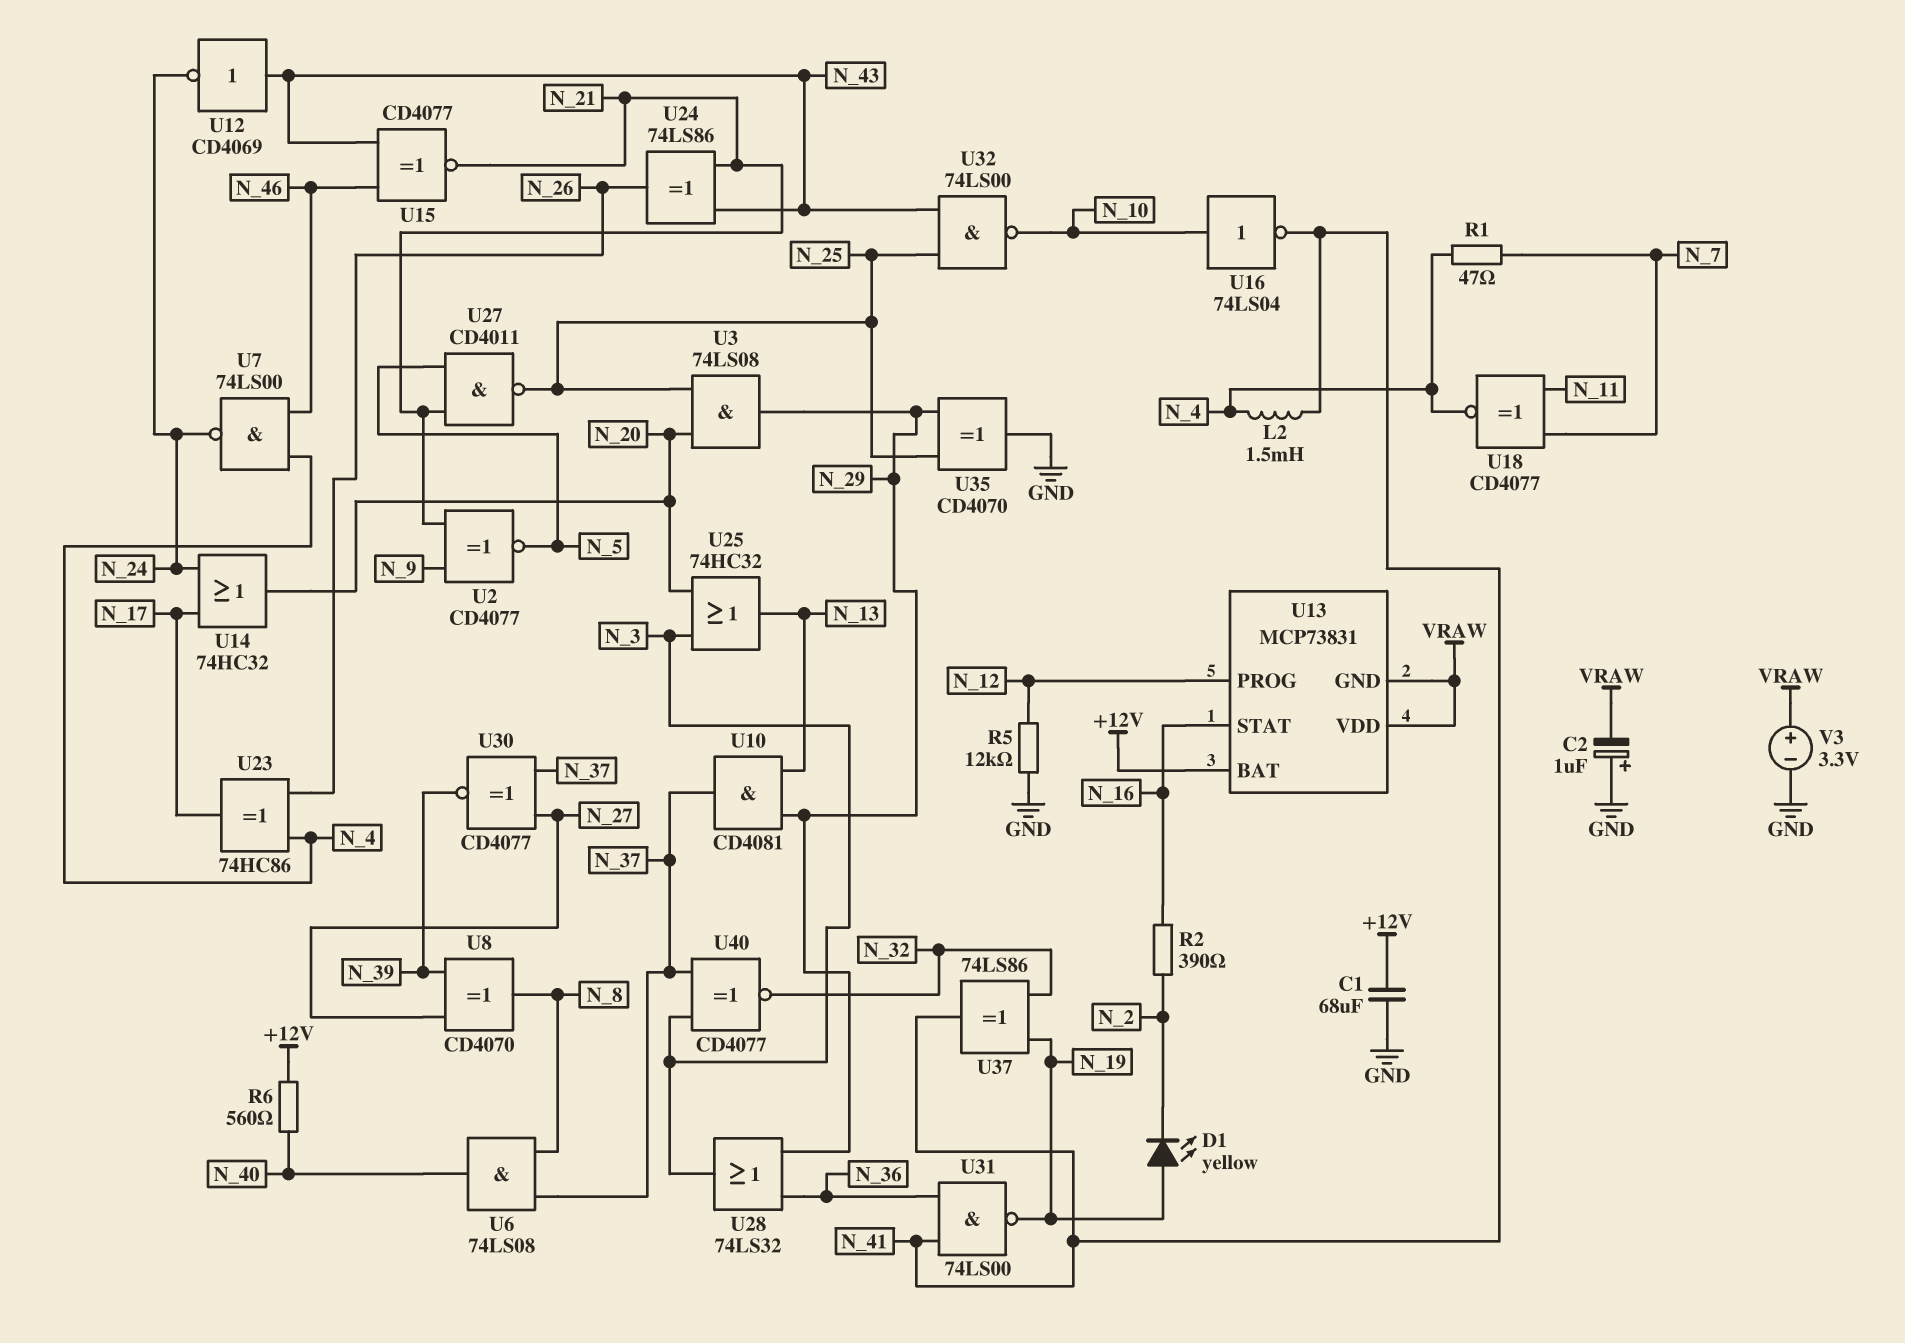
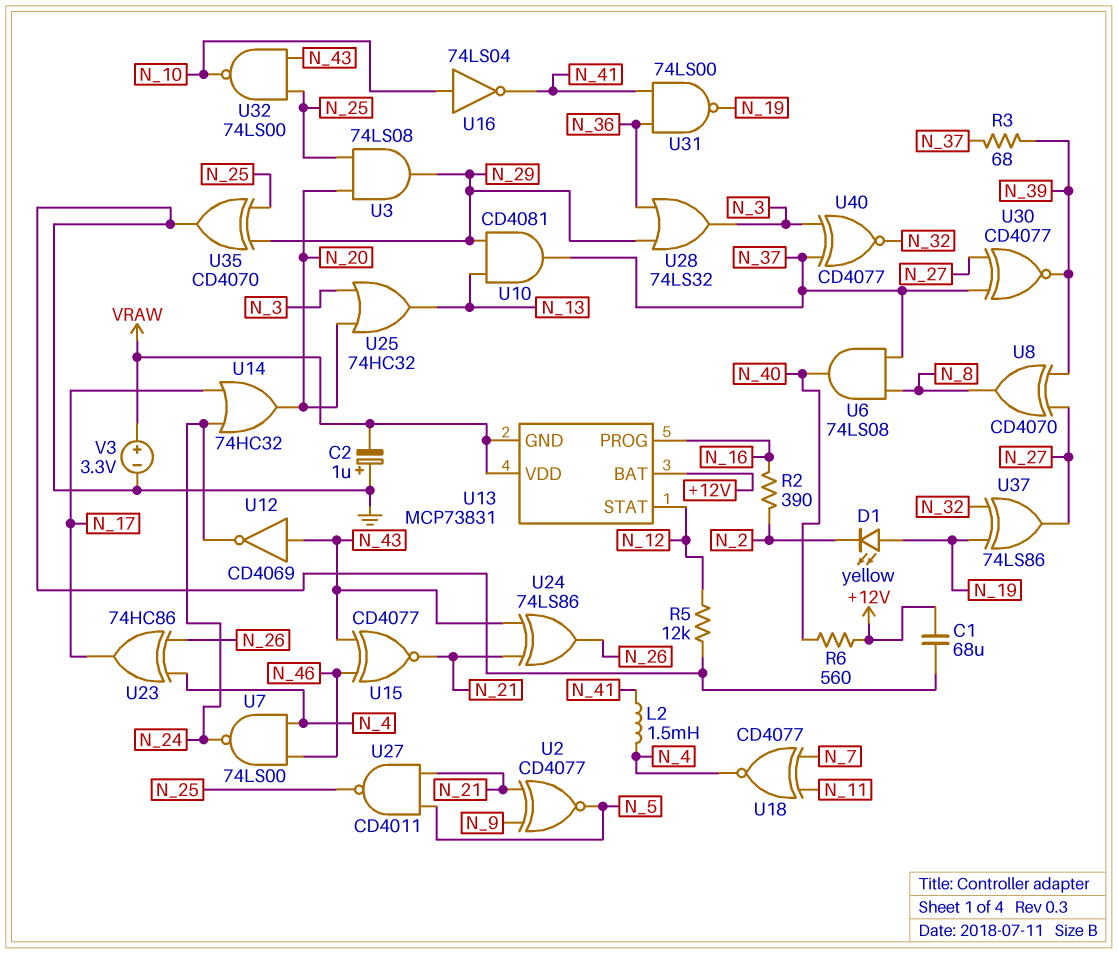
R1: 47 (N_4, N_7) -> none
R3: none -> 68 (N_37, N_39)
U13 pin PROG: N_12 -> N_16
U13 pin STAT: N_16 -> N_12
U37: XOR 74LS86 (in N_19, in N_32, out N_41) -> XOR 74LS86 (in N_19, in N_32, out N_27)

